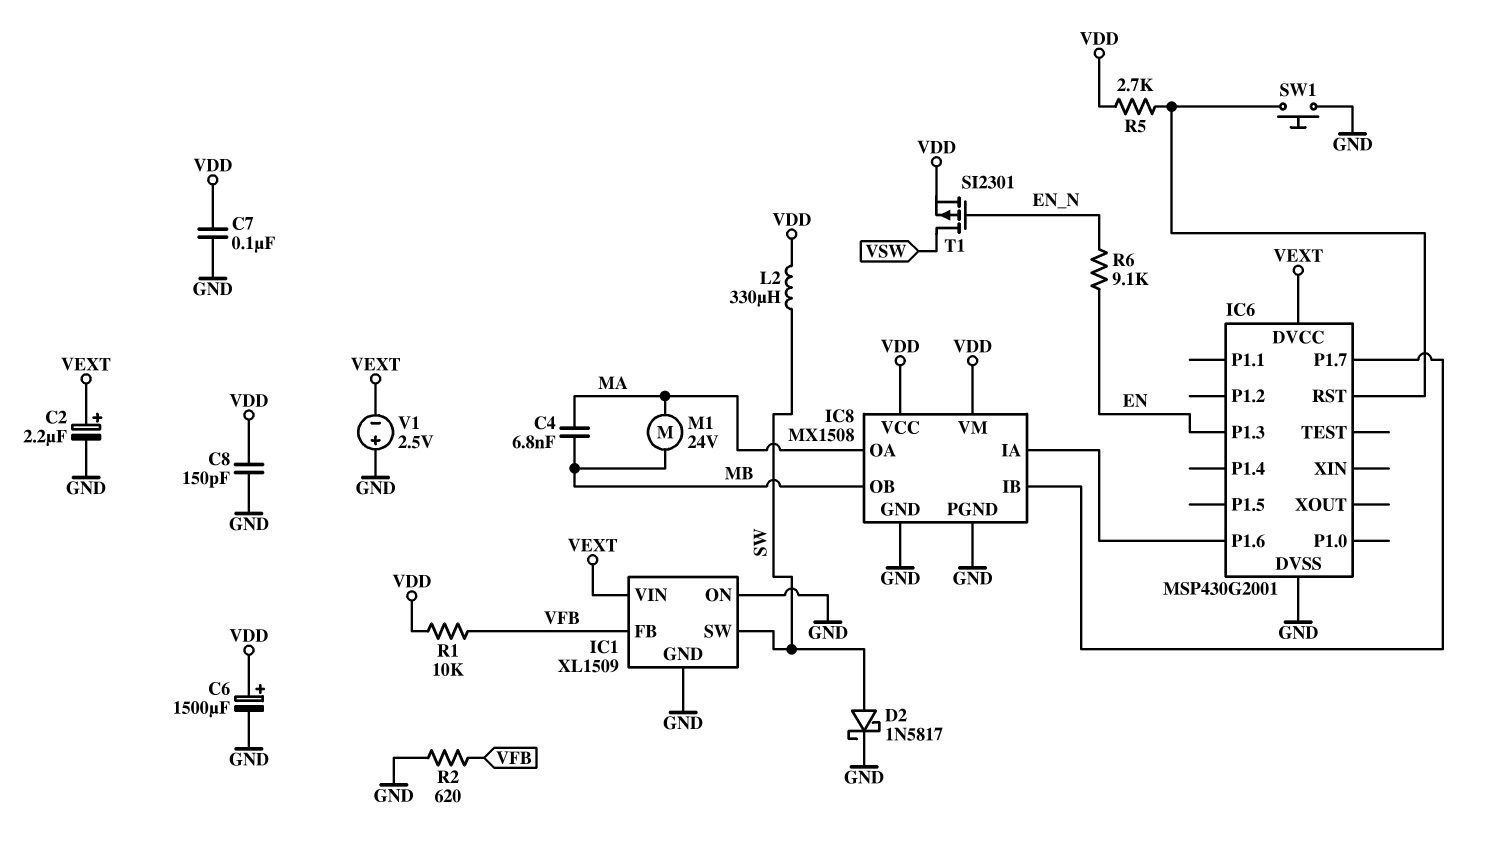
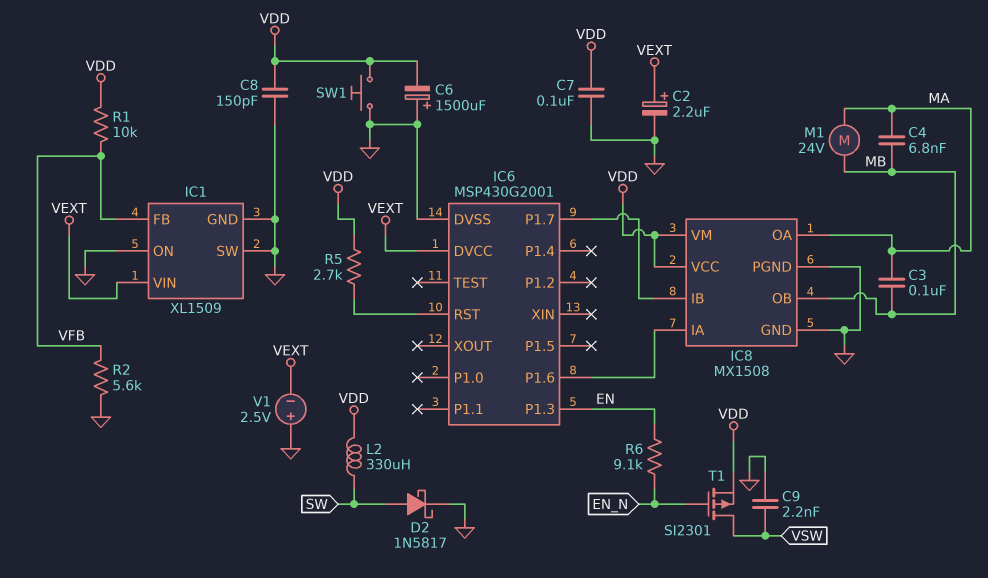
C3: none -> 100nF (MA, MB)
C6: 1500uF (plus VDD, minus GND) -> 1500uF (plus GND, minus VDD)
C9: none -> 2.2nF (GND, VSW)
IC1 pin SW: SW -> GND
R2: 620 (GND, VFB) -> 5.6k (GND, VFB)
SW1: button (GND, IC6/RST) -> button (GND, VDD)

